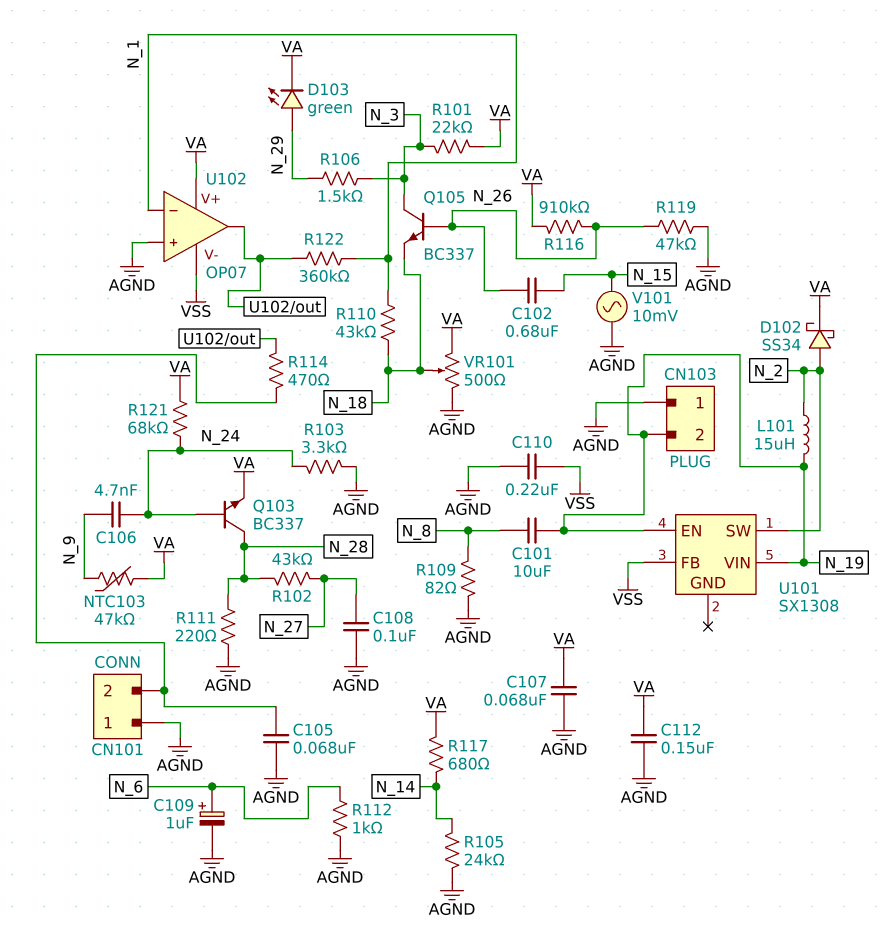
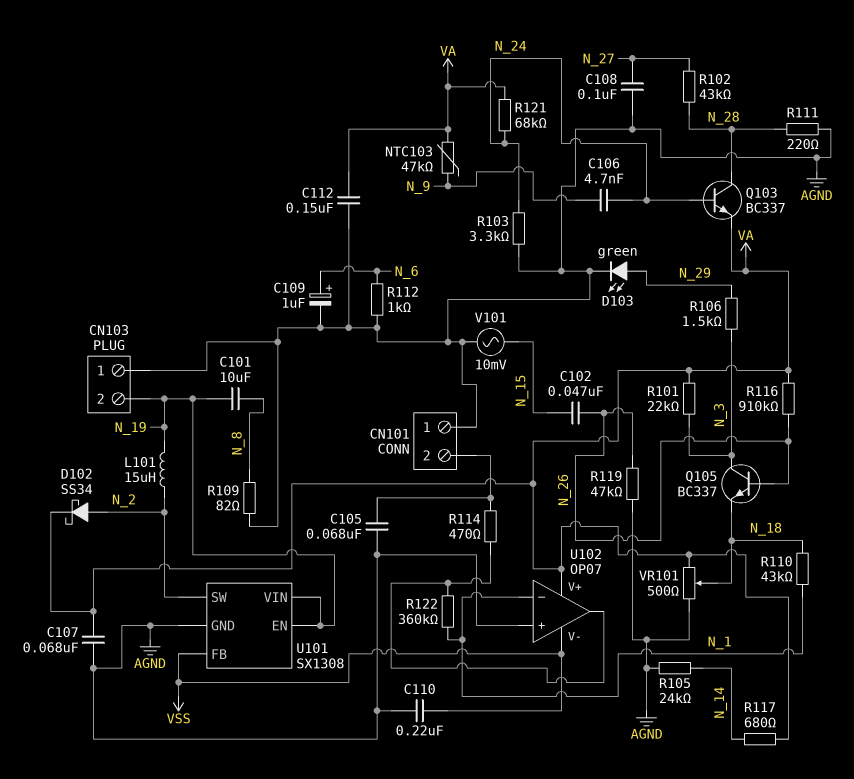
C102: 680nF (N_15, N_26) -> 47nF (N_15, N_26)
D103: LED green (A N_29, K VA) -> LED green (A N_29, K AGND)
U101 pin GND: none -> AGND

